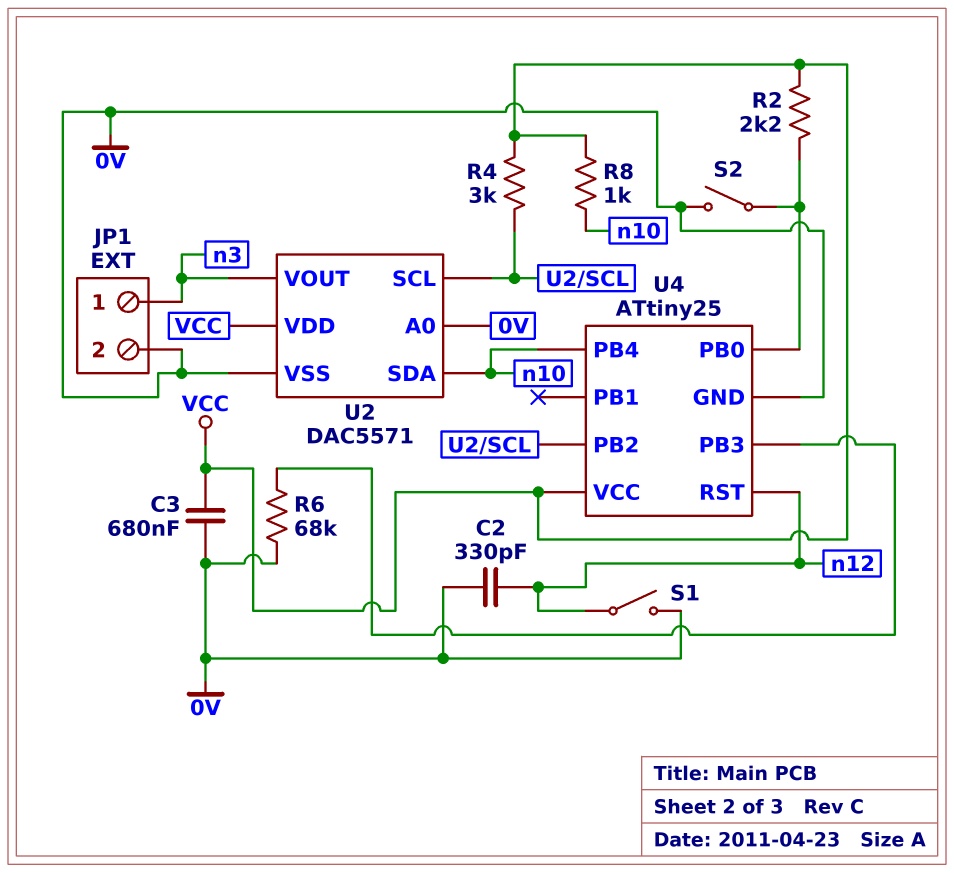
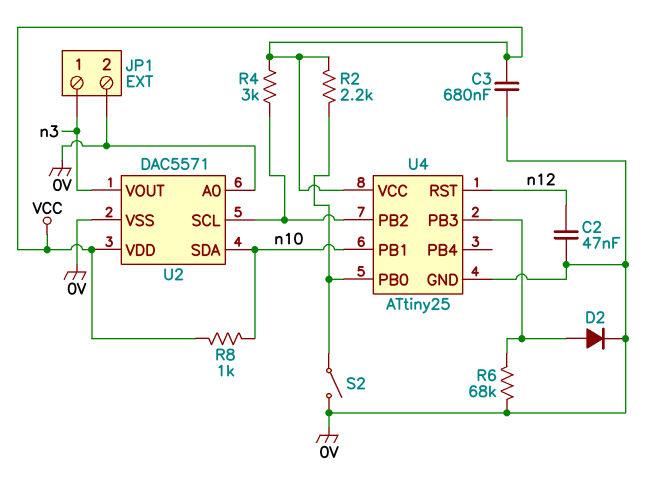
C2: 330pF (0V, n12) -> 47nF (0V, n12)
D2: none -> diode (A U4/PB3, K 0V)
S1: switch (0V, n12) -> none
U4 pin PB1: none -> n10
U4 pin PB4: n10 -> none

